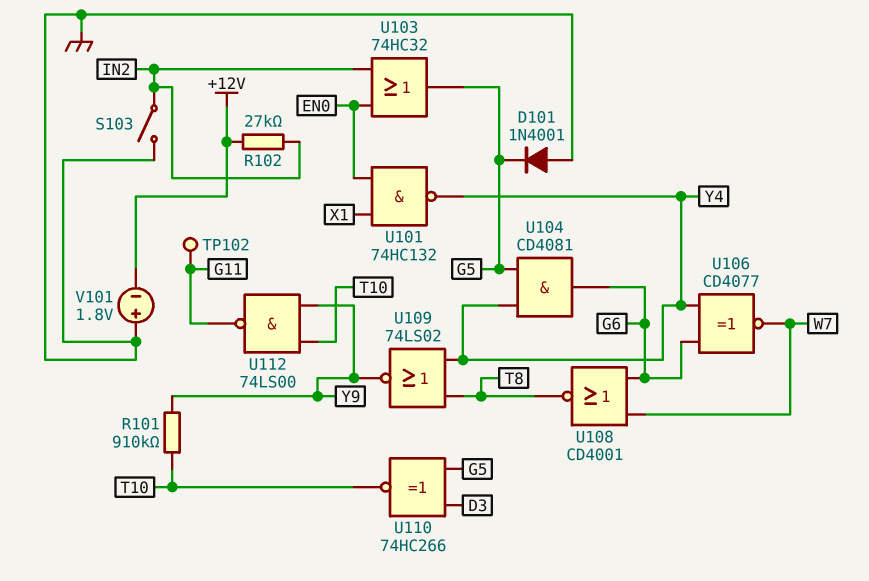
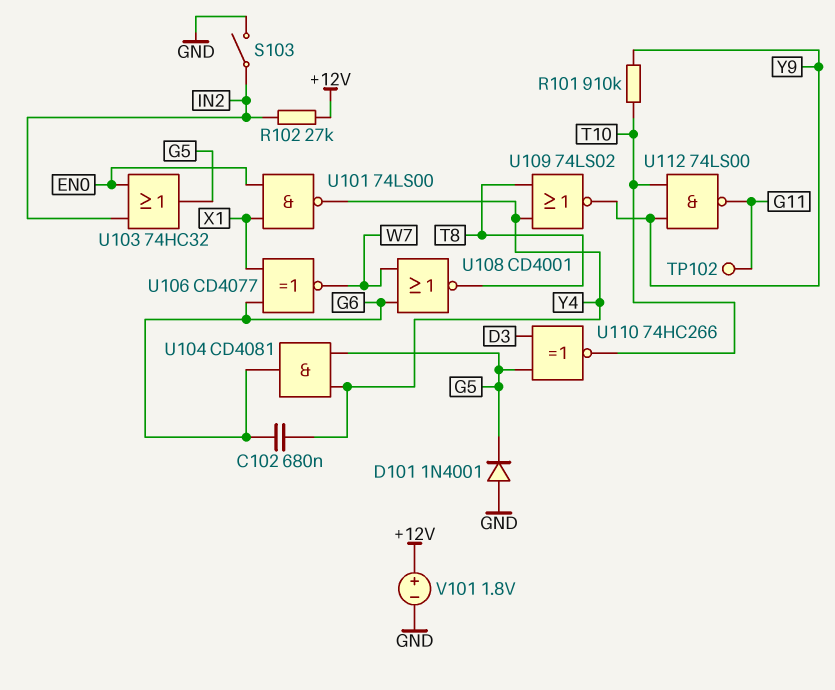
C102: none -> 680nF (G6, Y4)
U101: NAND 74HC132 (in EN0, in X1, out Y4) -> NAND 74LS00 (in EN0, in X1, out Y4)
U106: XNOR CD4077 (in G6, in Y4, out W7) -> XNOR CD4077 (in G6, in X1, out W7)
V101: 1.8V (plus GND, minus +12V) -> 1.8V (plus +12V, minus GND)

